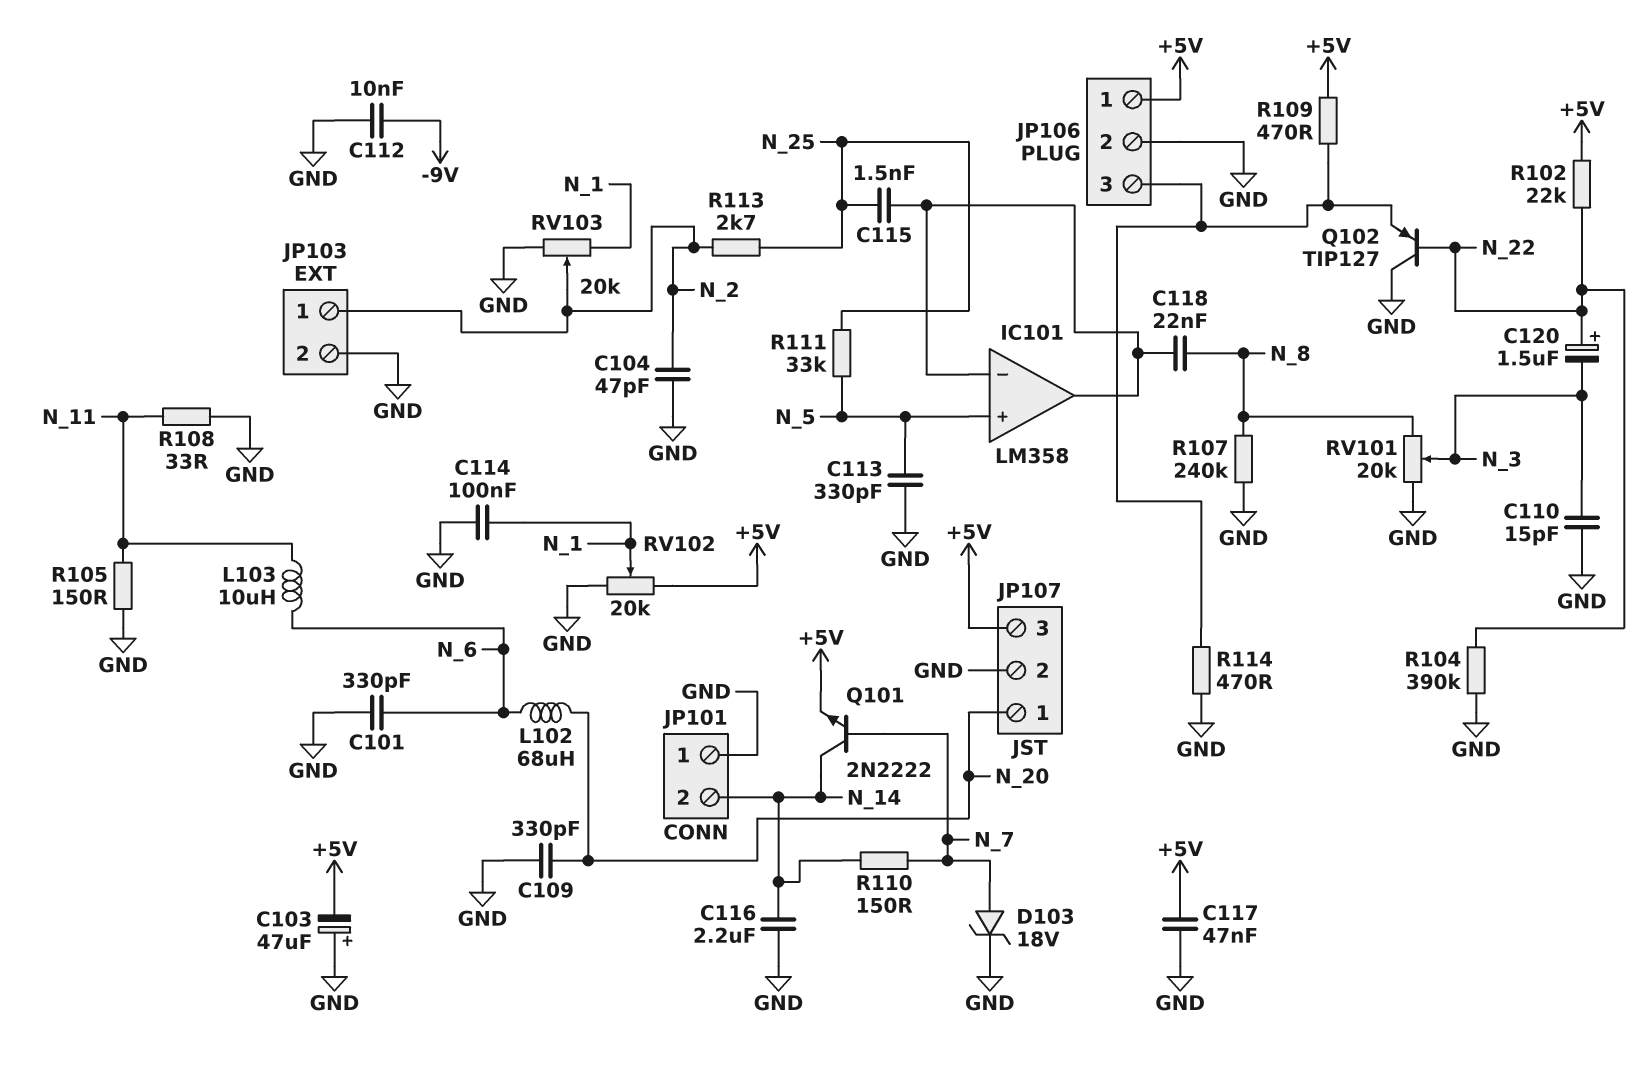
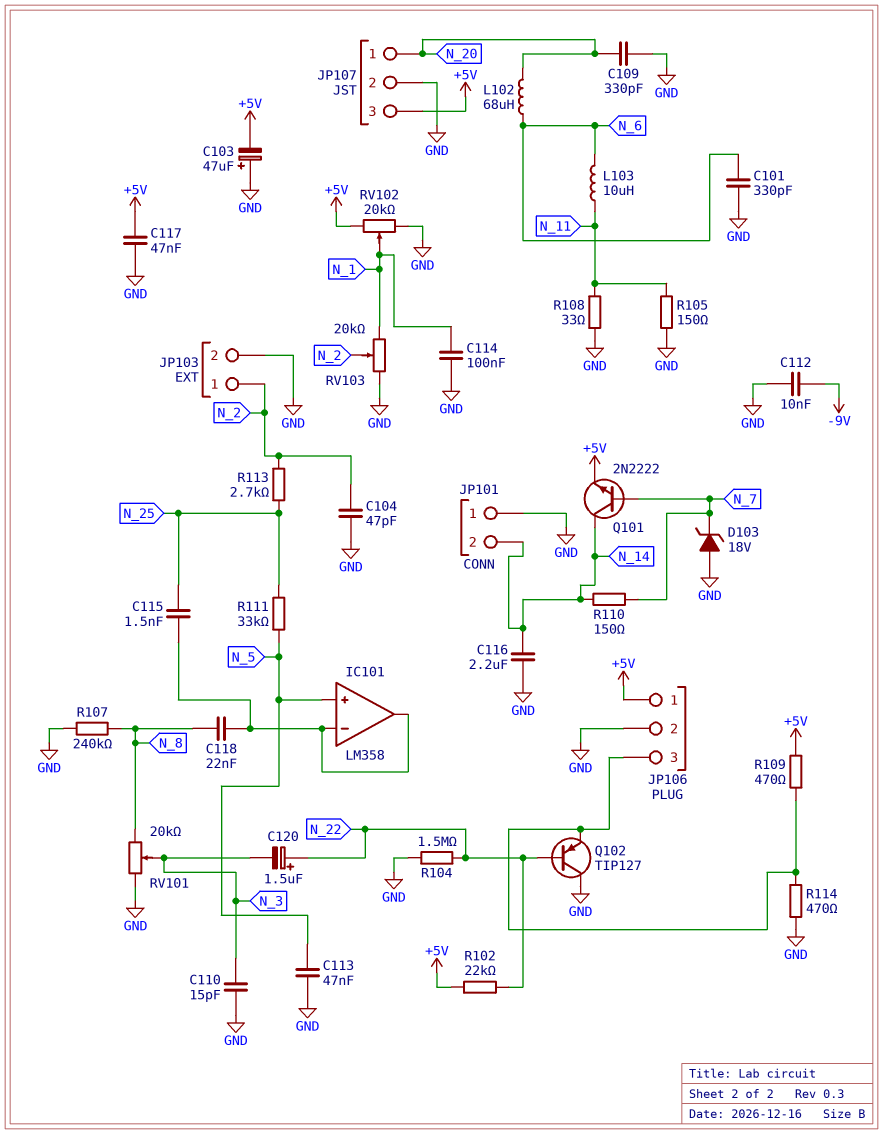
C113: 330pF (GND, N_5) -> 47nF (GND, N_5)
D103: zener 18V (A N_7, K GND) -> zener 18V (A GND, K N_7)
R104: 390k (GND, N_22) -> 1.5M (GND, N_22)

